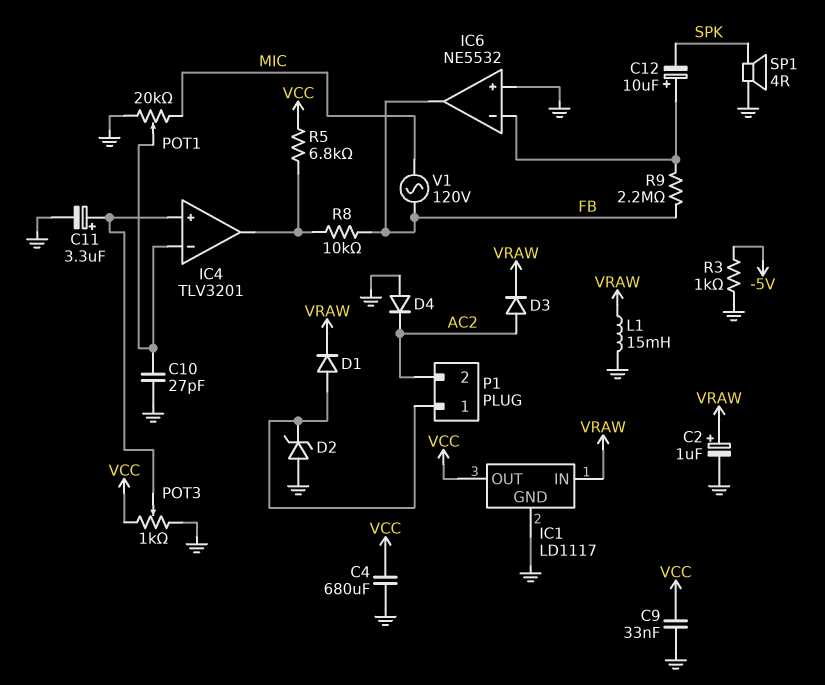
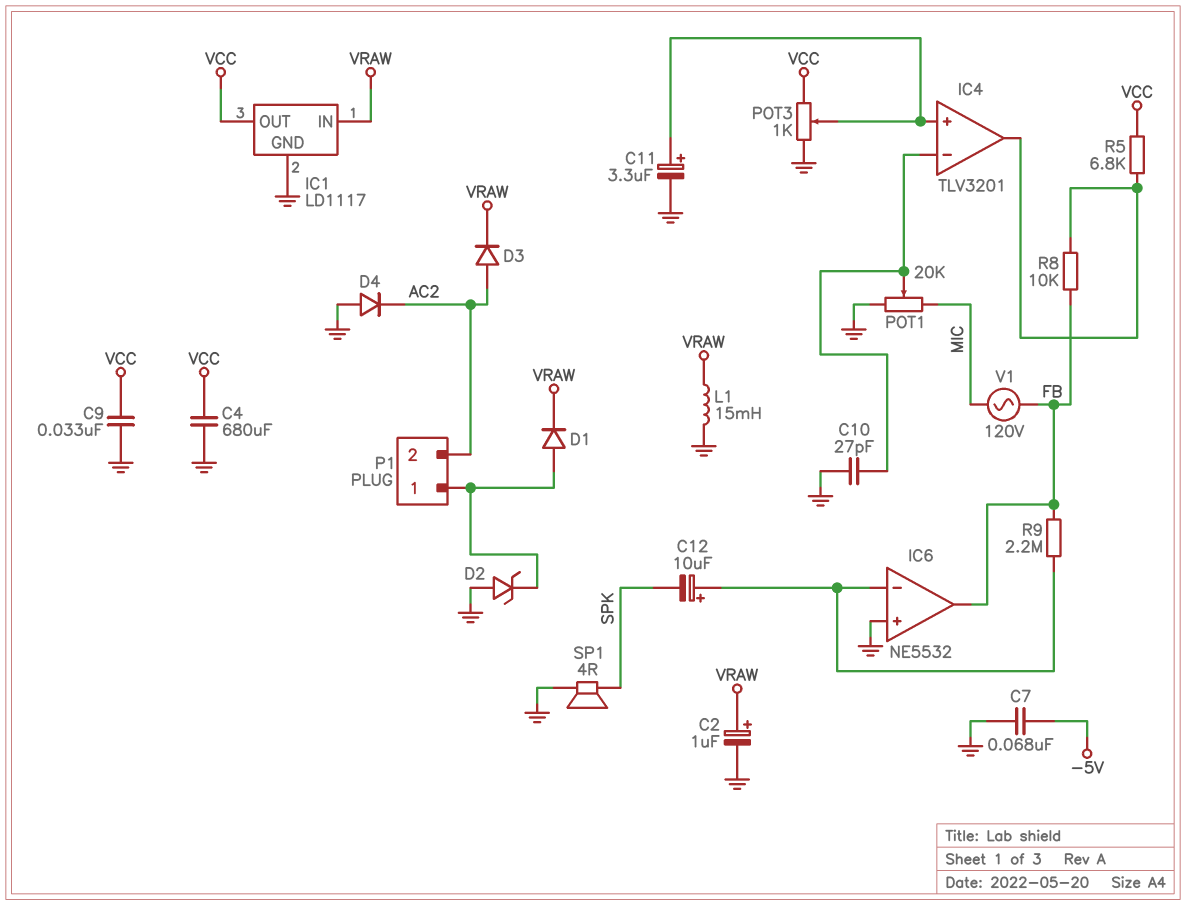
C7: none -> 68nF (-5V, GND)
R3: 1k (-5V, GND) -> none

